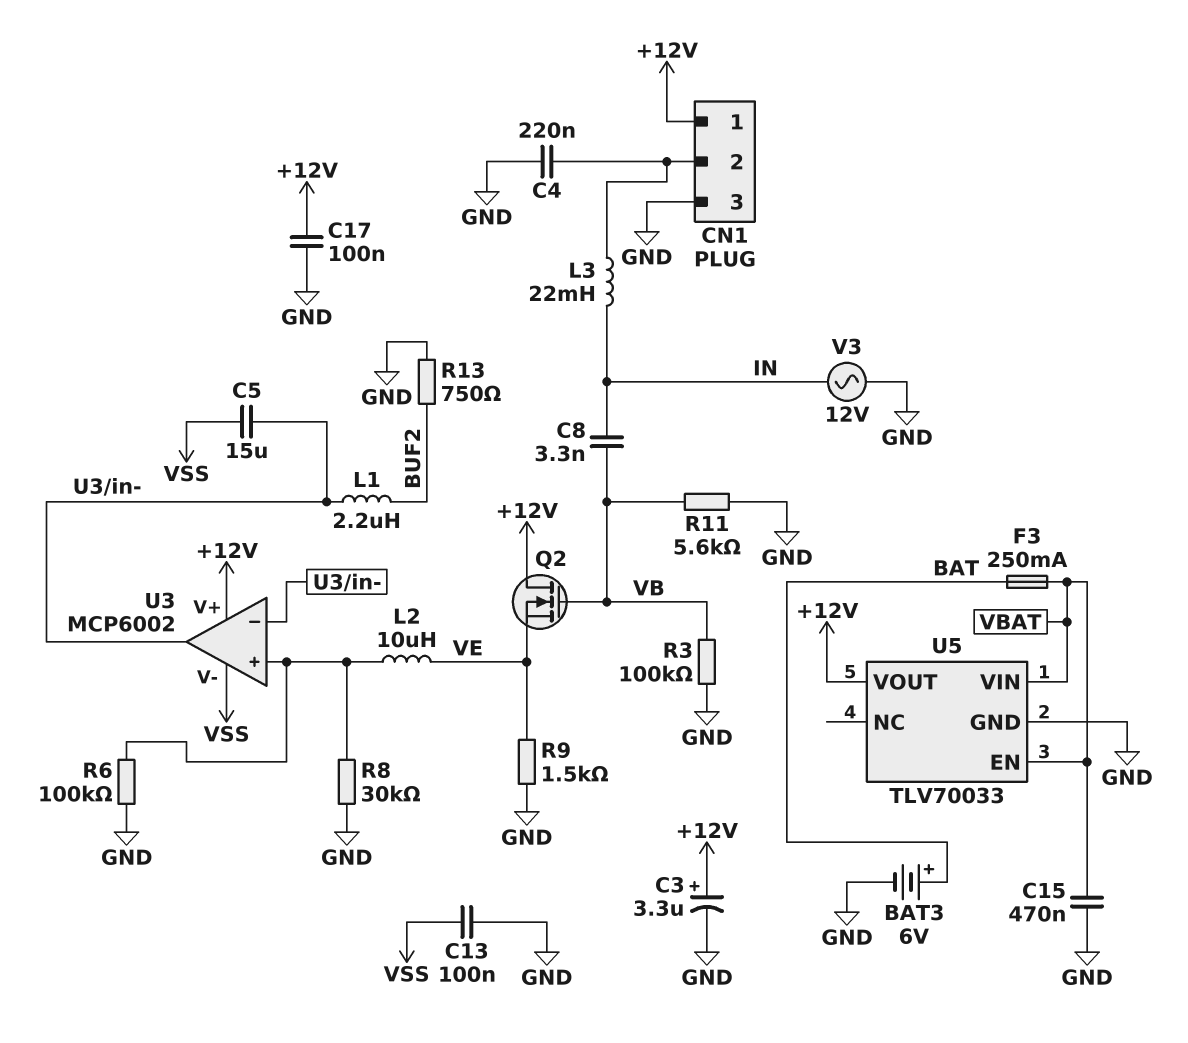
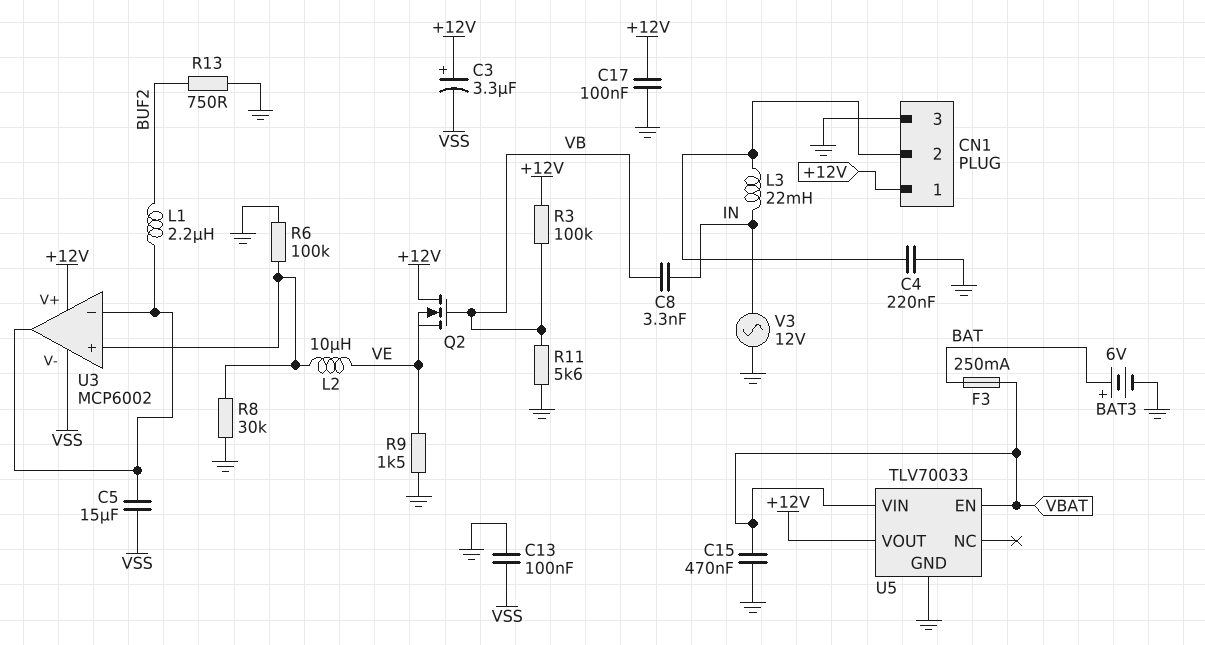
C3: 3.3uF (plus +12V, minus GND) -> 3.3uF (plus +12V, minus VSS)
R3: 100k (GND, VB) -> 100k (+12V, VB)

